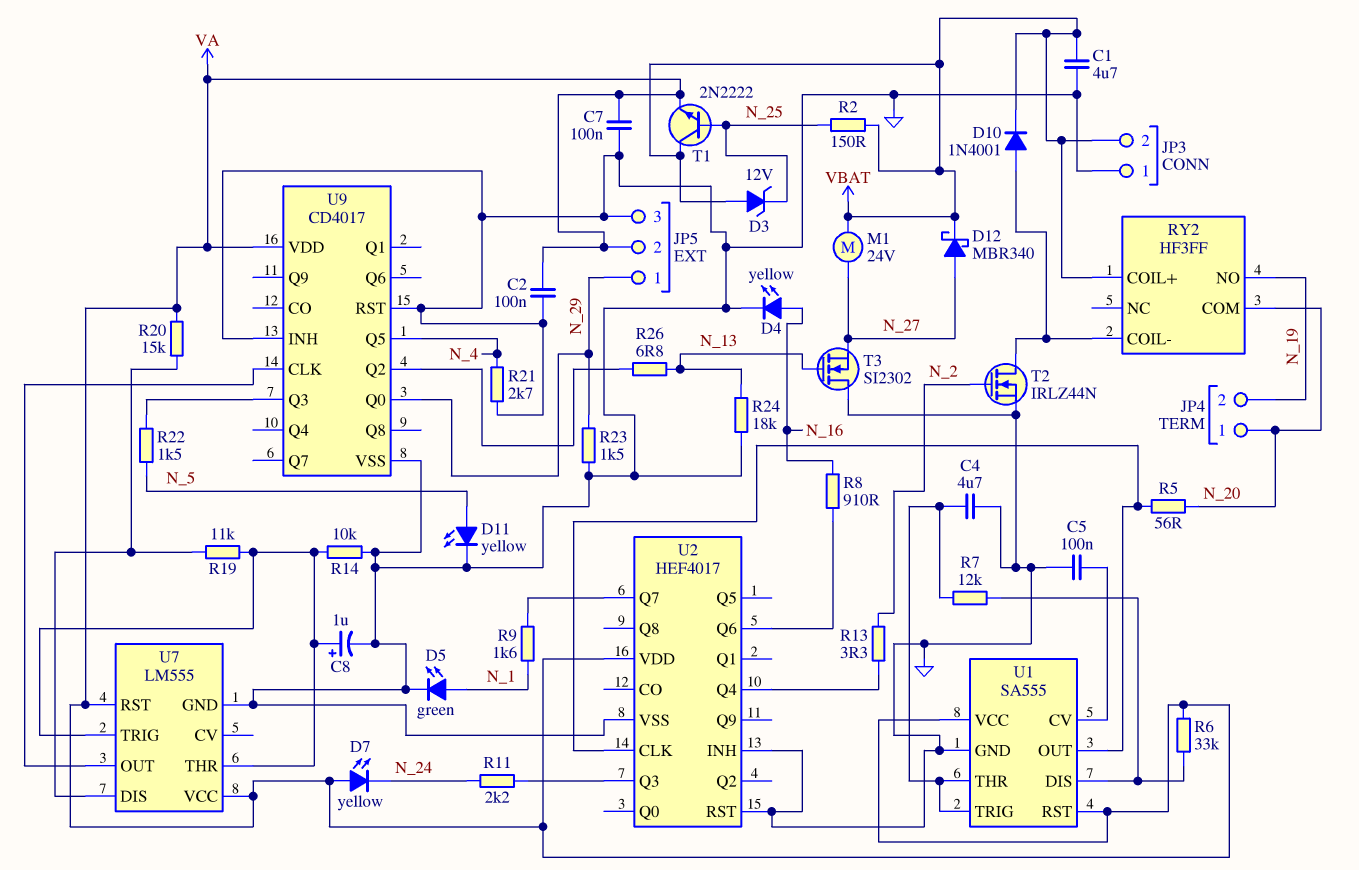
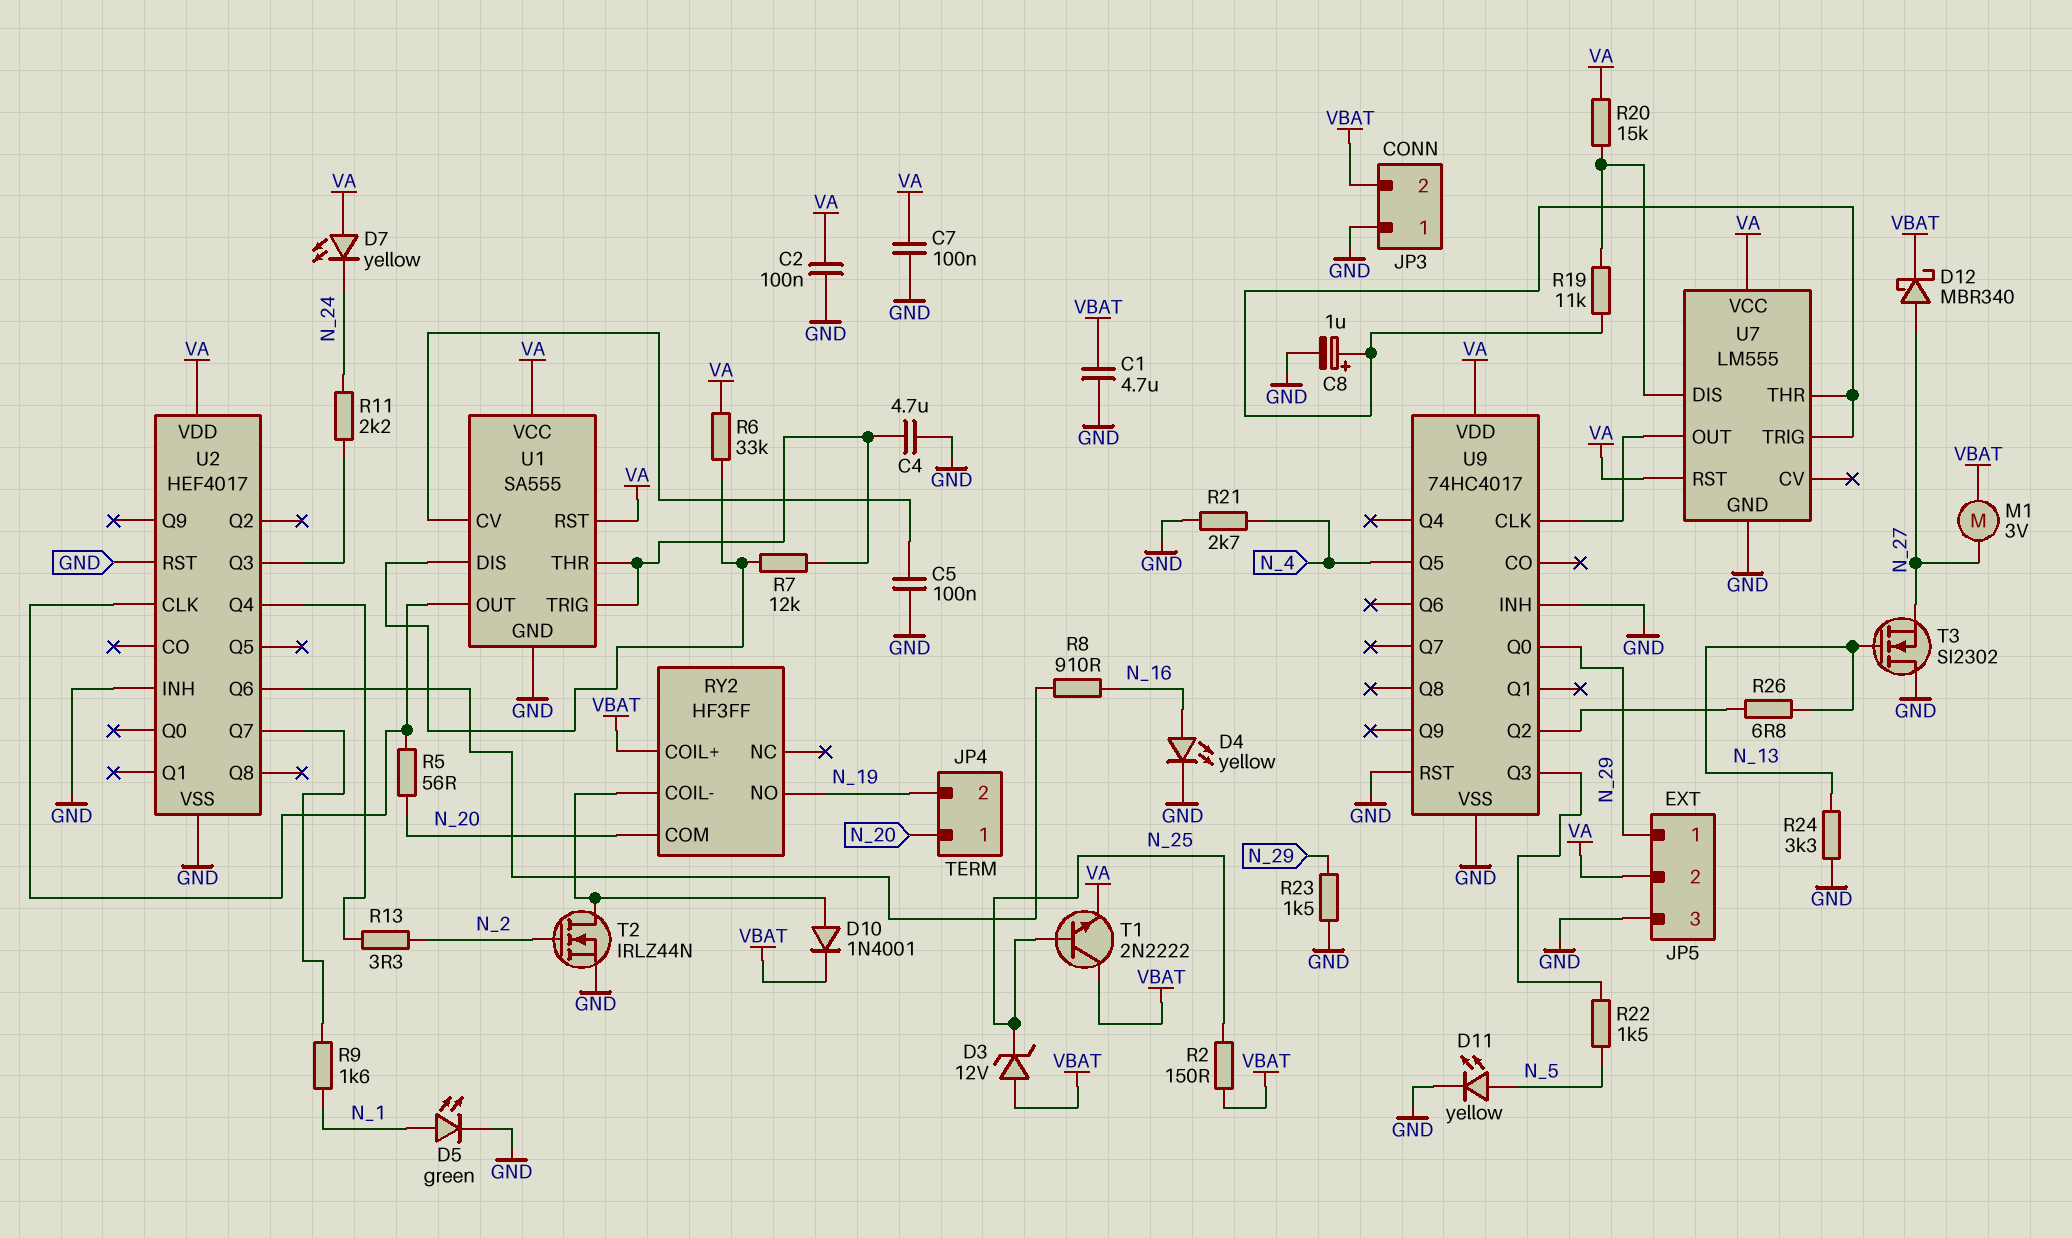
M1: motor 24V (N_27, VBAT) -> motor 3V (N_27, VBAT)
R14: 10k (GND, U7/THR) -> none
R24: 18k (GND, N_13) -> 3.3k (GND, N_13)
U9: CD4017 -> 74HC4017

